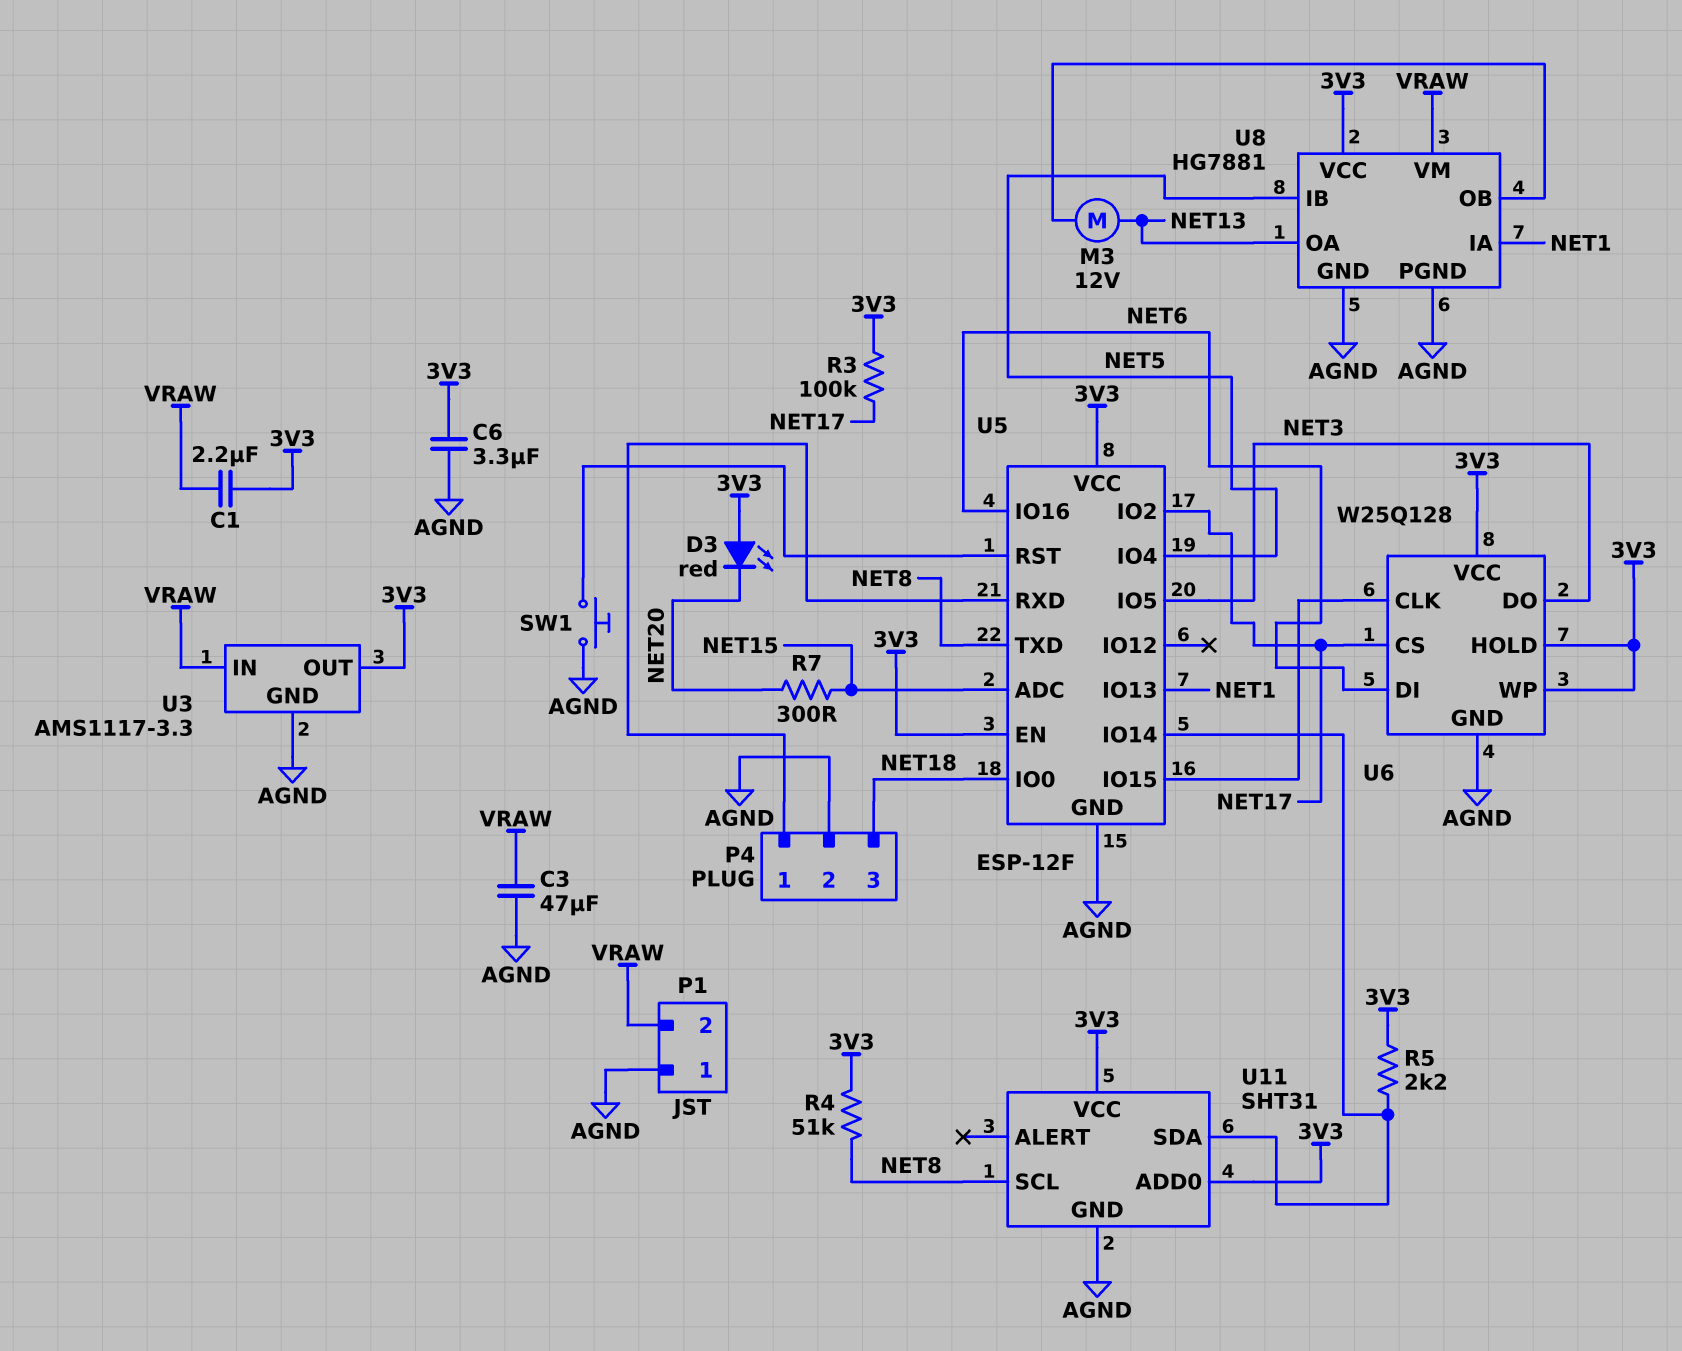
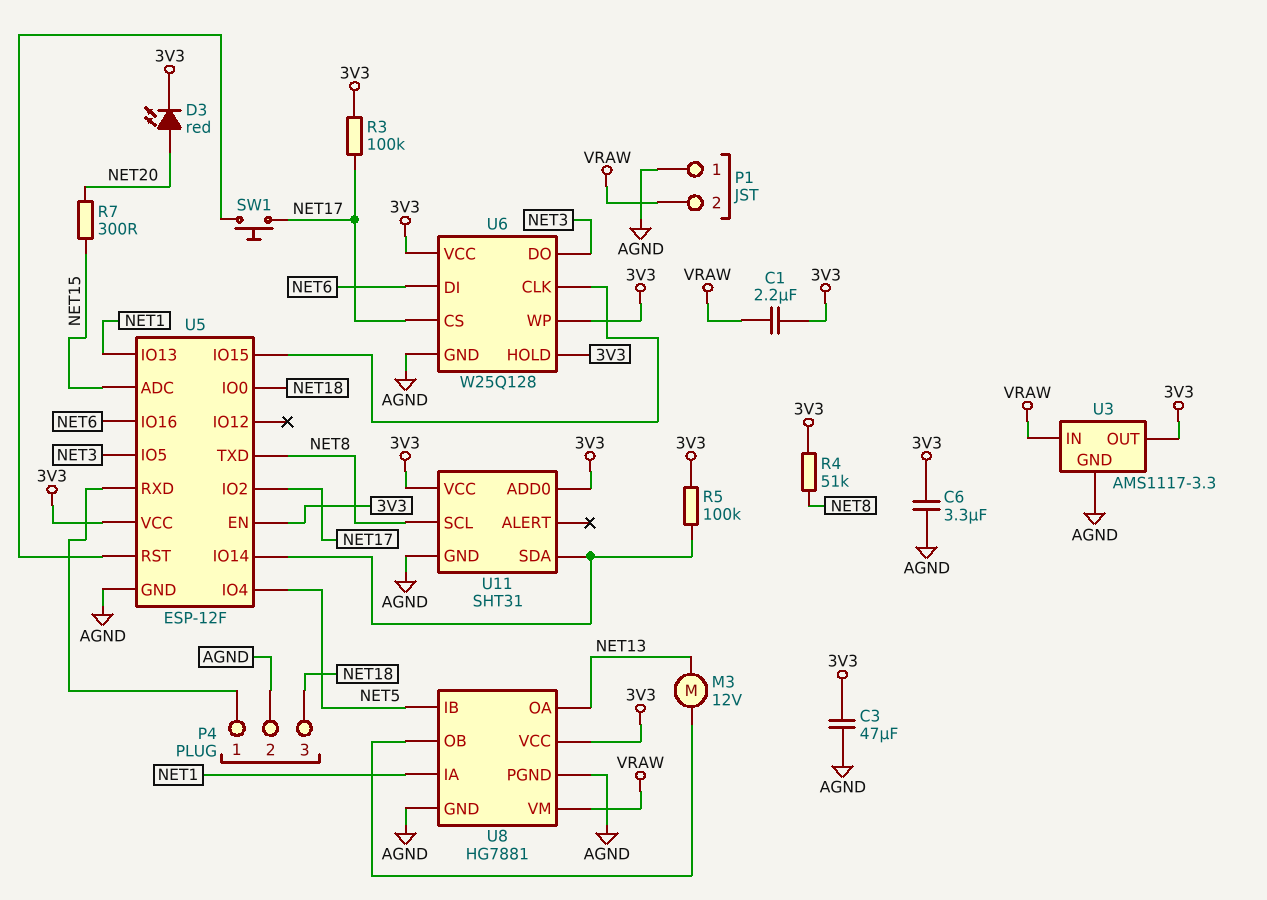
C3: 47uF (AGND, VRAW) -> 47uF (3V3, AGND)
D3: LED red (A 3V3, K NET20) -> LED red (A NET20, K 3V3)
R5: 2.2k (3V3, U5/IO14) -> 100k (3V3, U5/IO14)
SW1: button (AGND, U5/RST) -> button (NET17, U5/RST)

